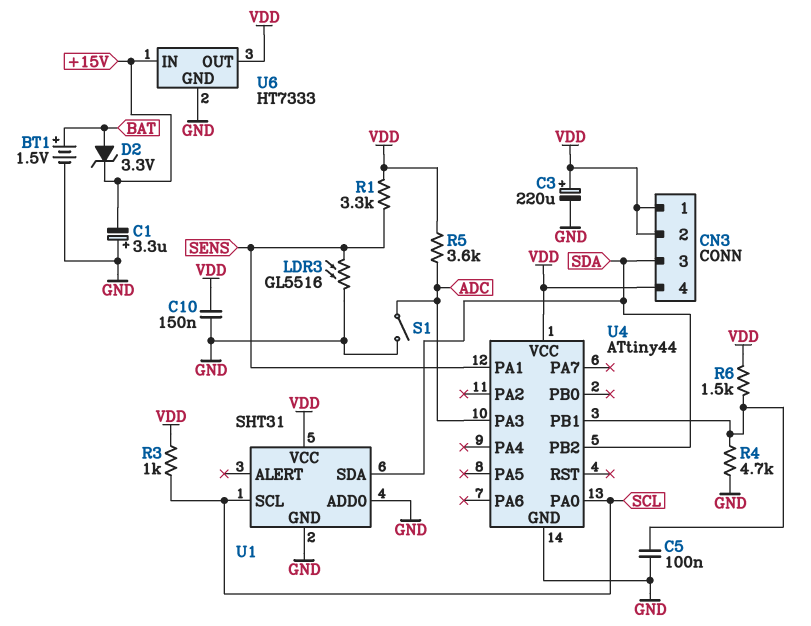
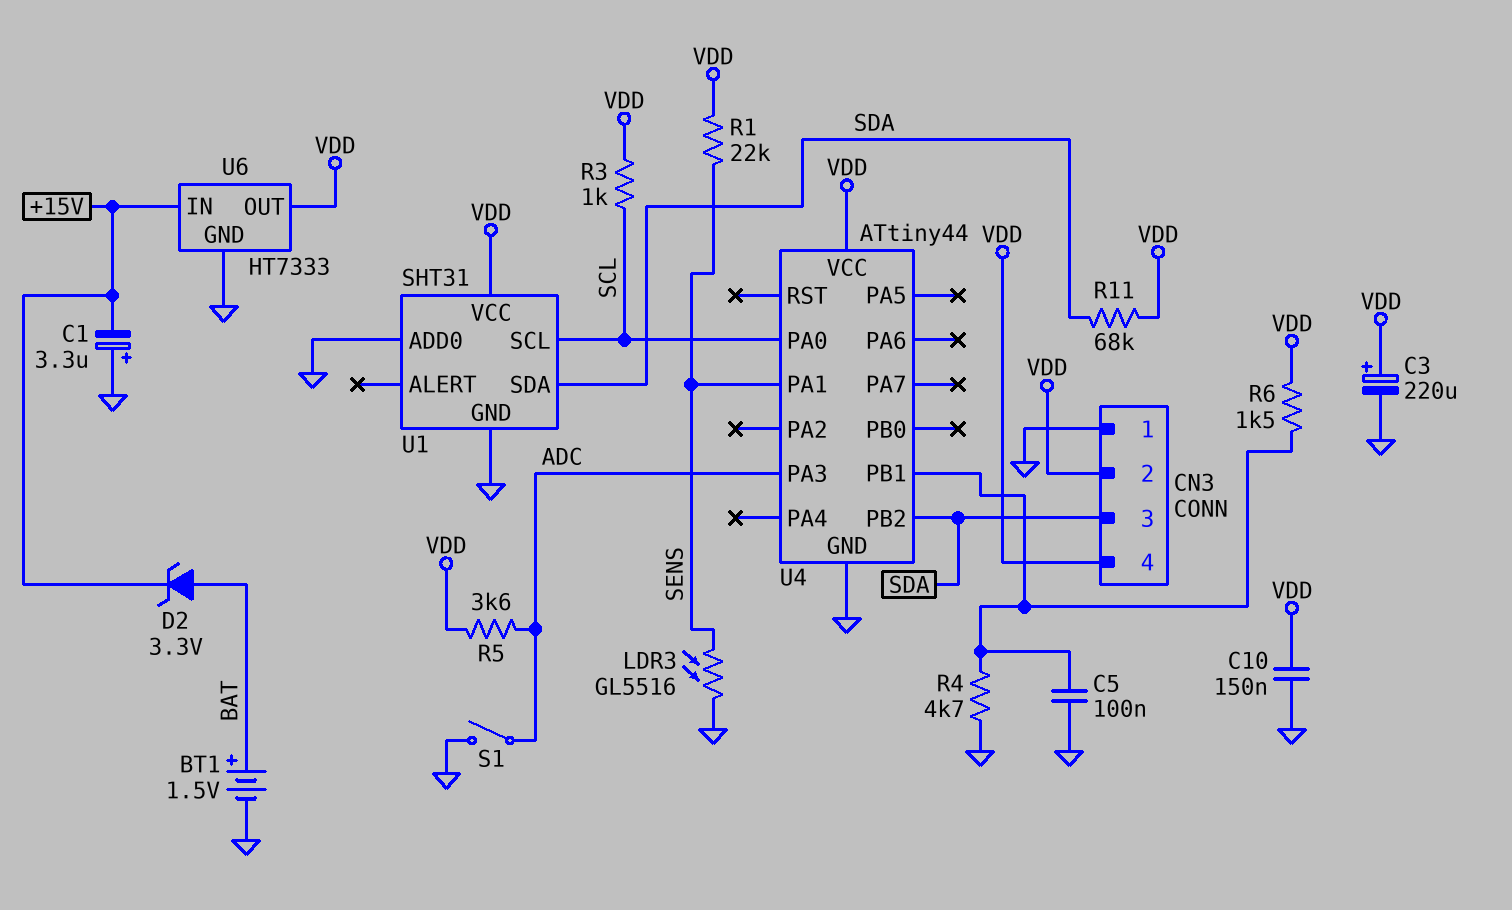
CN3 pin 1: VDD -> GND
R1: 3.3k (SENS, VDD) -> 22k (SENS, VDD)
R11: none -> 68k (SDA, VDD)

